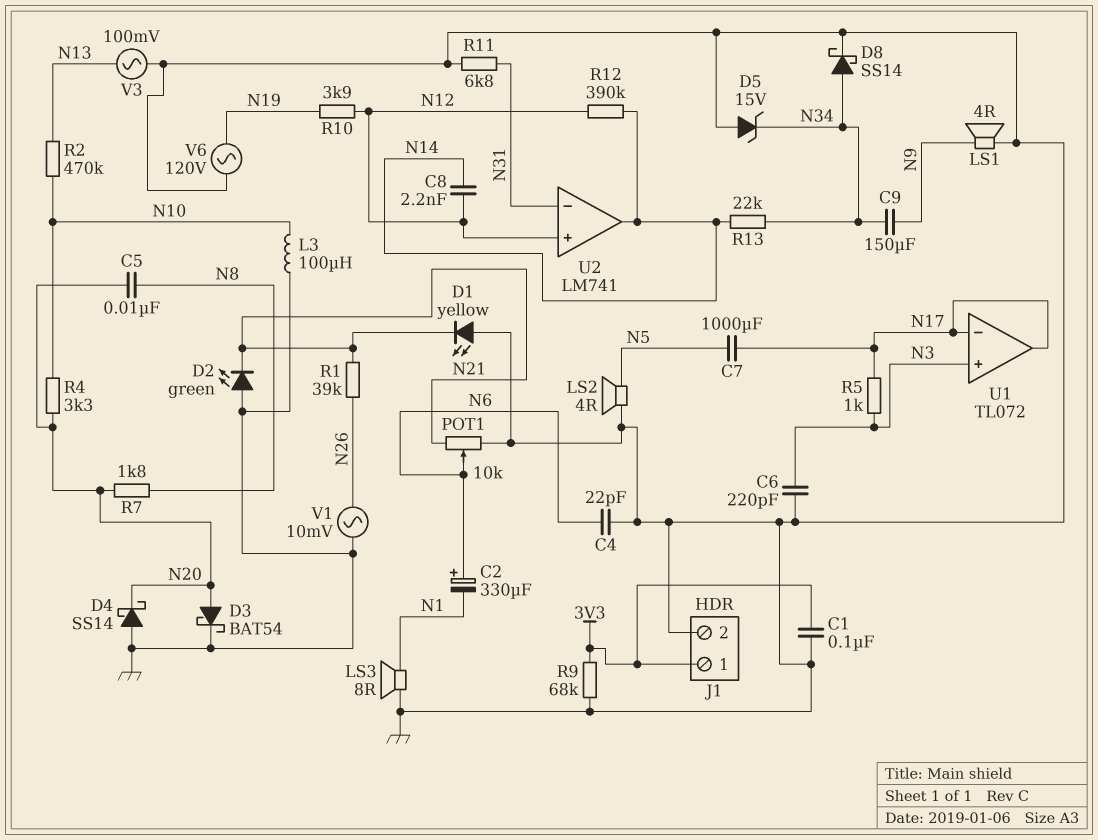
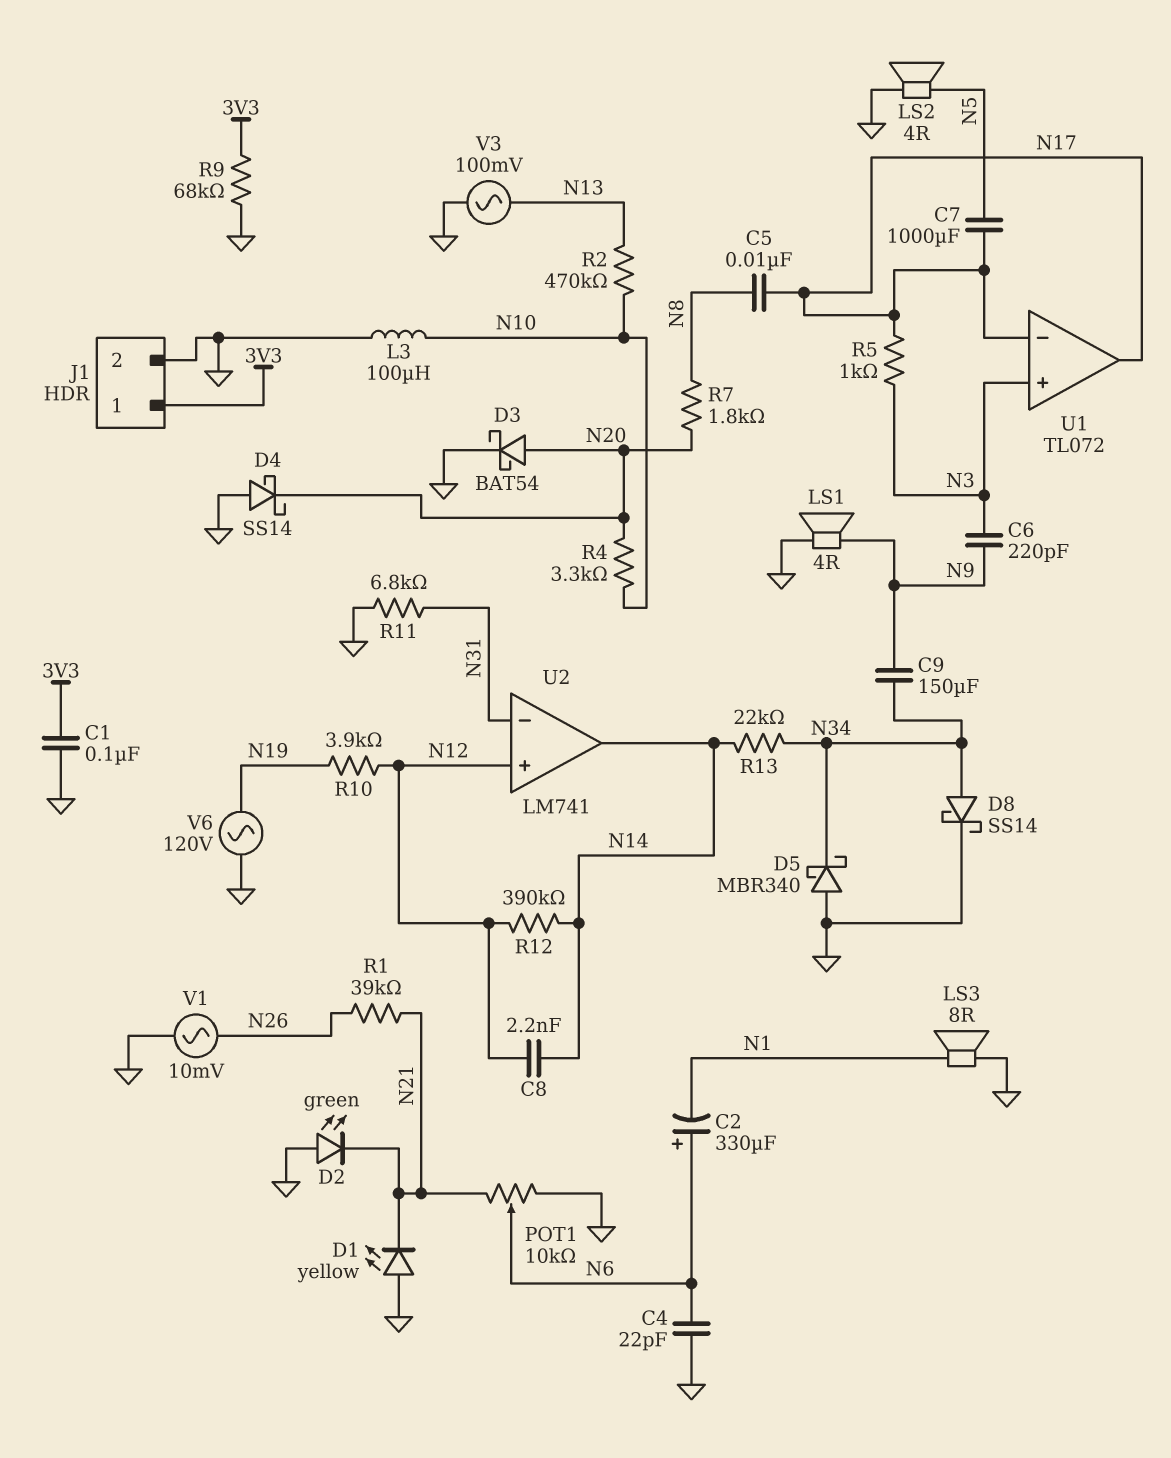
C5: 10nF (N8, N20) -> 10nF (N8, N17)
C6: 220pF (GND, N3) -> 220pF (N3, N9)
D5: zener 15V (A GND, K N34) -> schottky MBR340 (A GND, K N34)

